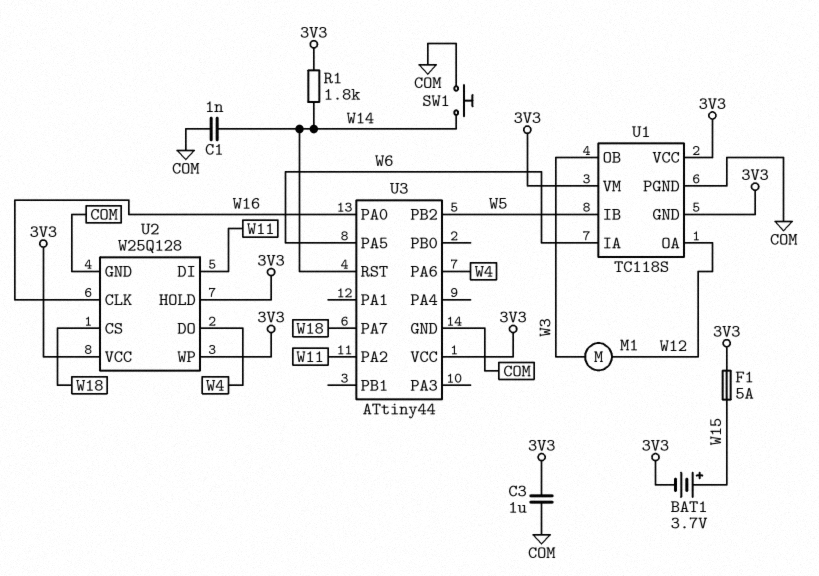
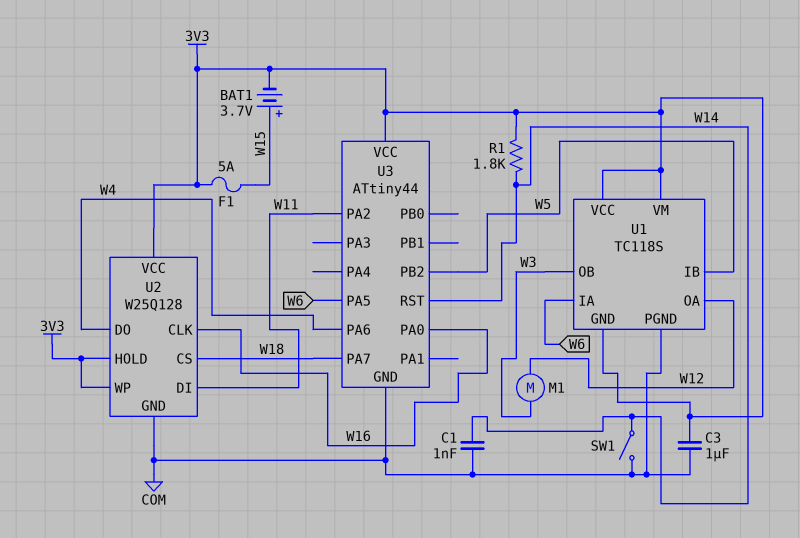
SW1: button (COM, W14) -> switch (COM, W14)

